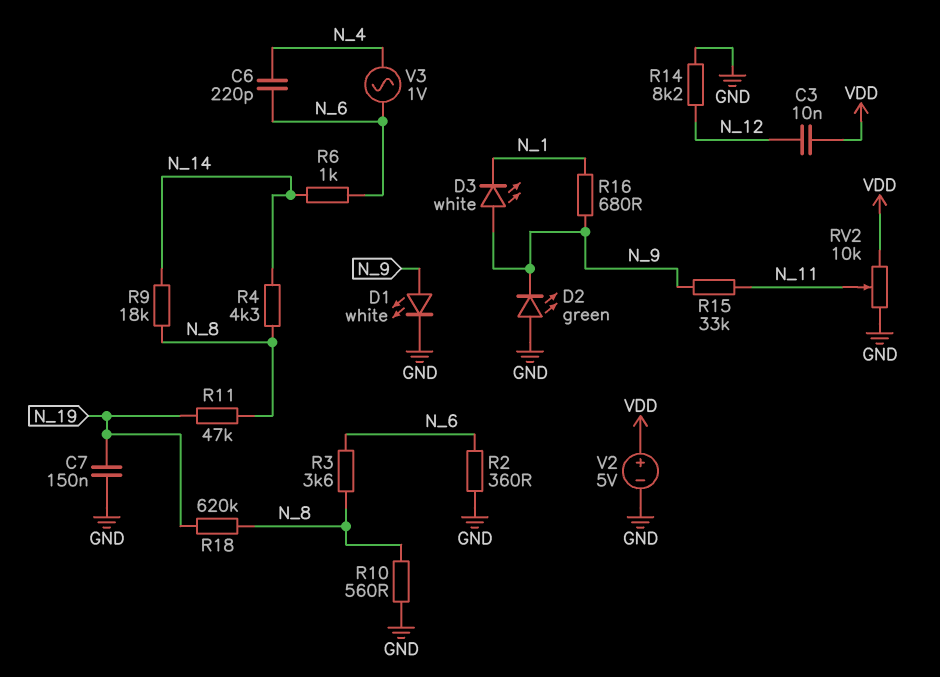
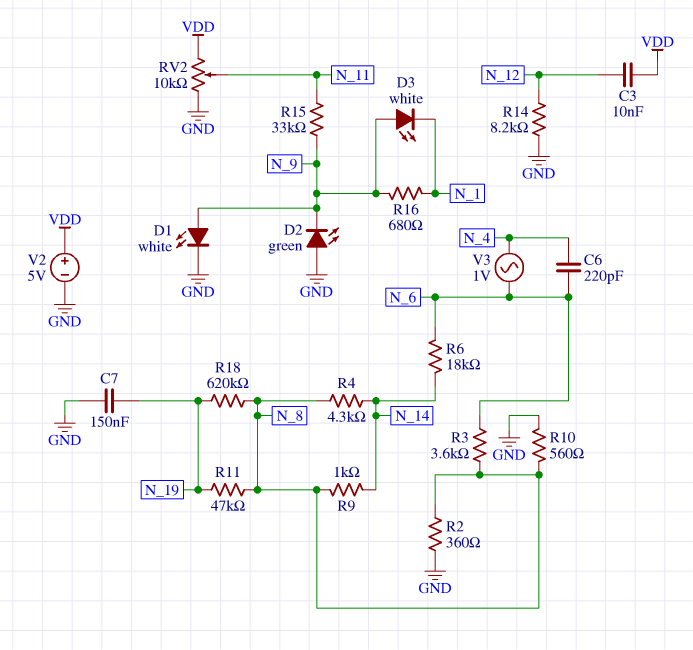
R2: 360 (GND, N_6) -> 360 (GND, N_8)
R6: 1k (N_6, N_14) -> 18k (N_6, N_14)
R9: 18k (N_8, N_14) -> 1k (N_8, N_14)

